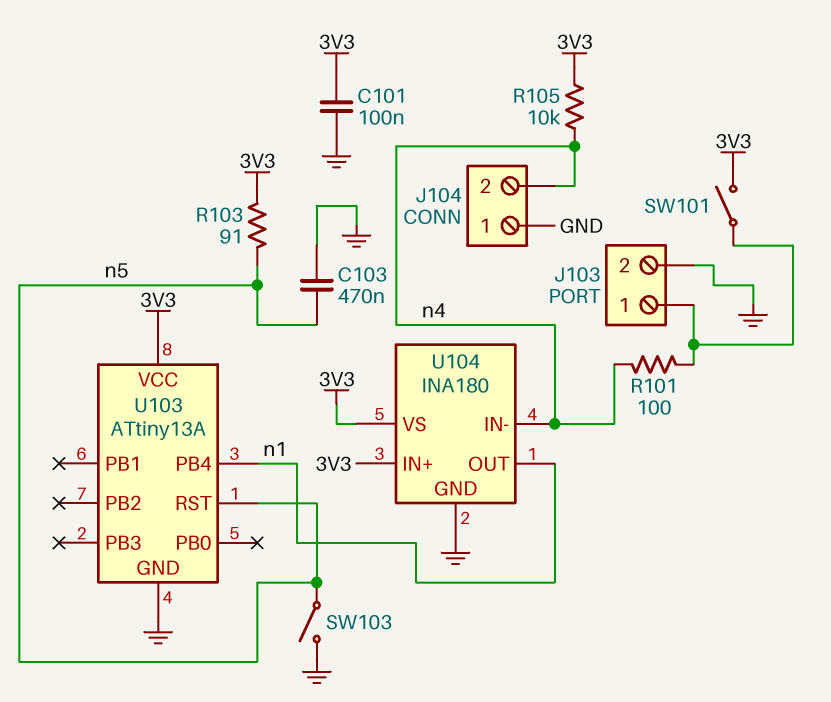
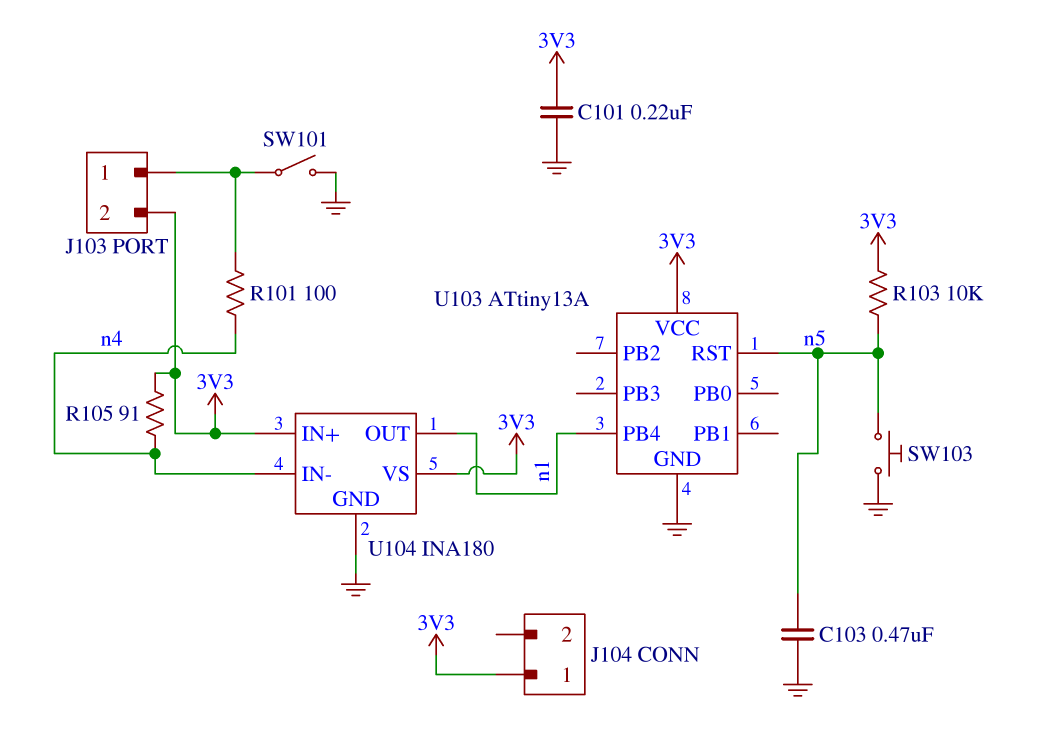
C101: 100nF (3V3, GND) -> 220nF (3V3, GND)
J103 pin 2: GND -> 3V3
J104 pin 1: GND -> 3V3
J104 pin 2: n4 -> none
R103: 91 (3V3, n5) -> 10k (3V3, n5)
R105: 10k (3V3, n4) -> 91 (3V3, n4)
SW101: switch (3V3, J103/1) -> switch (GND, J103/1)
SW103: switch (GND, n5) -> button (GND, n5)

